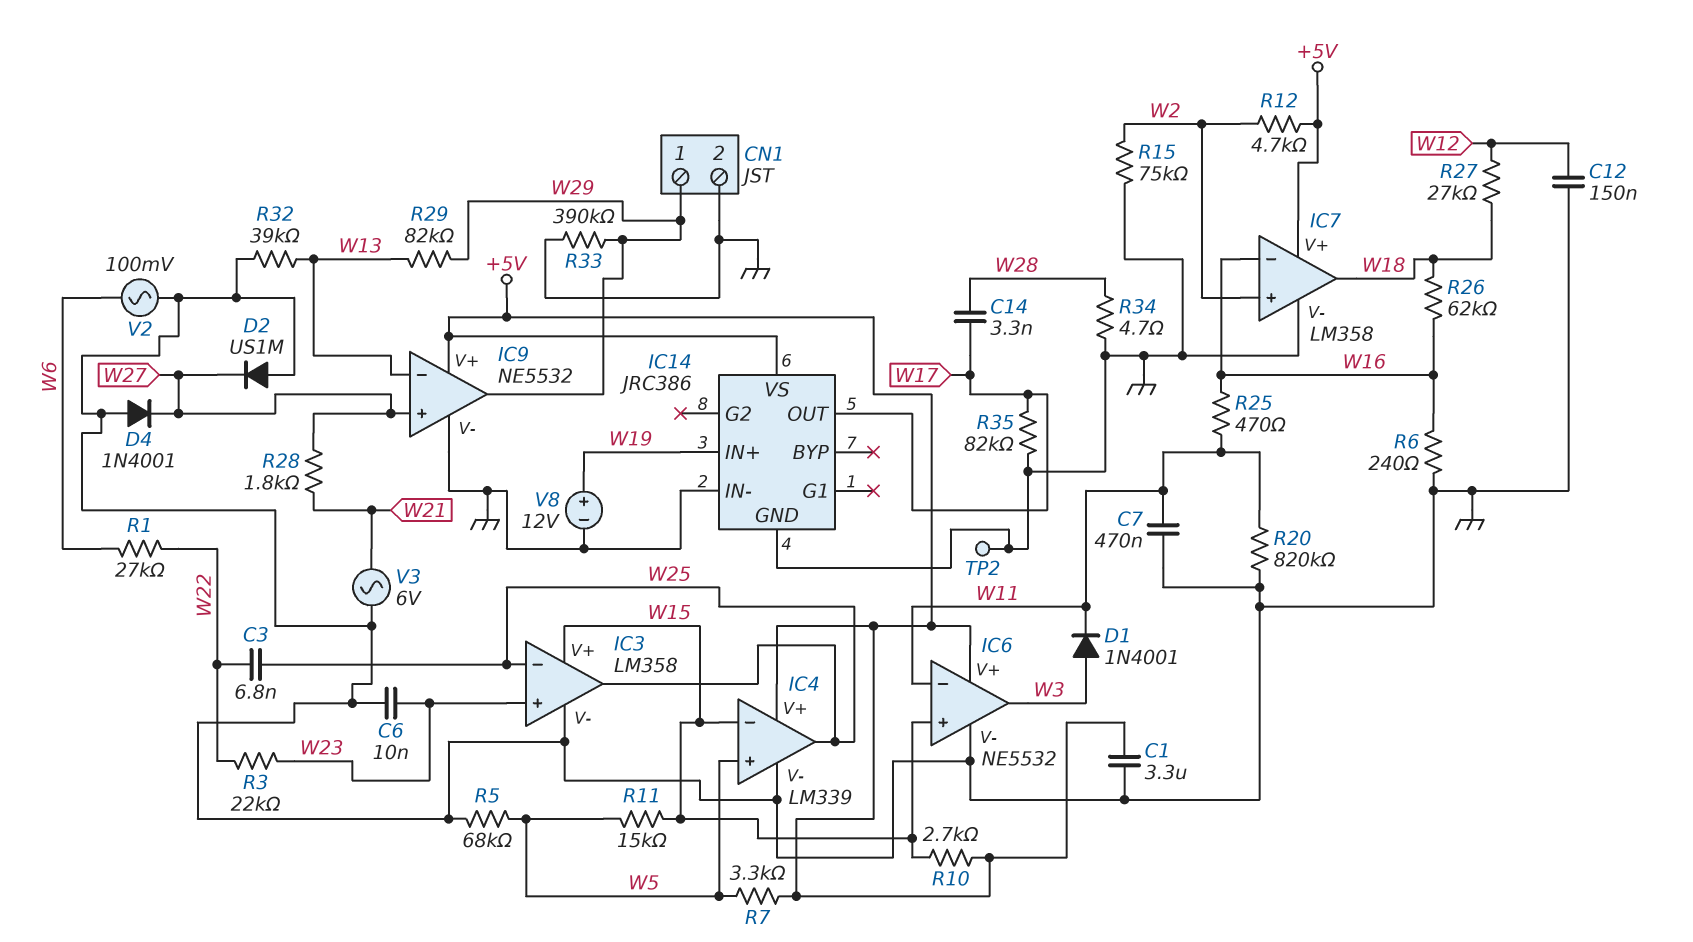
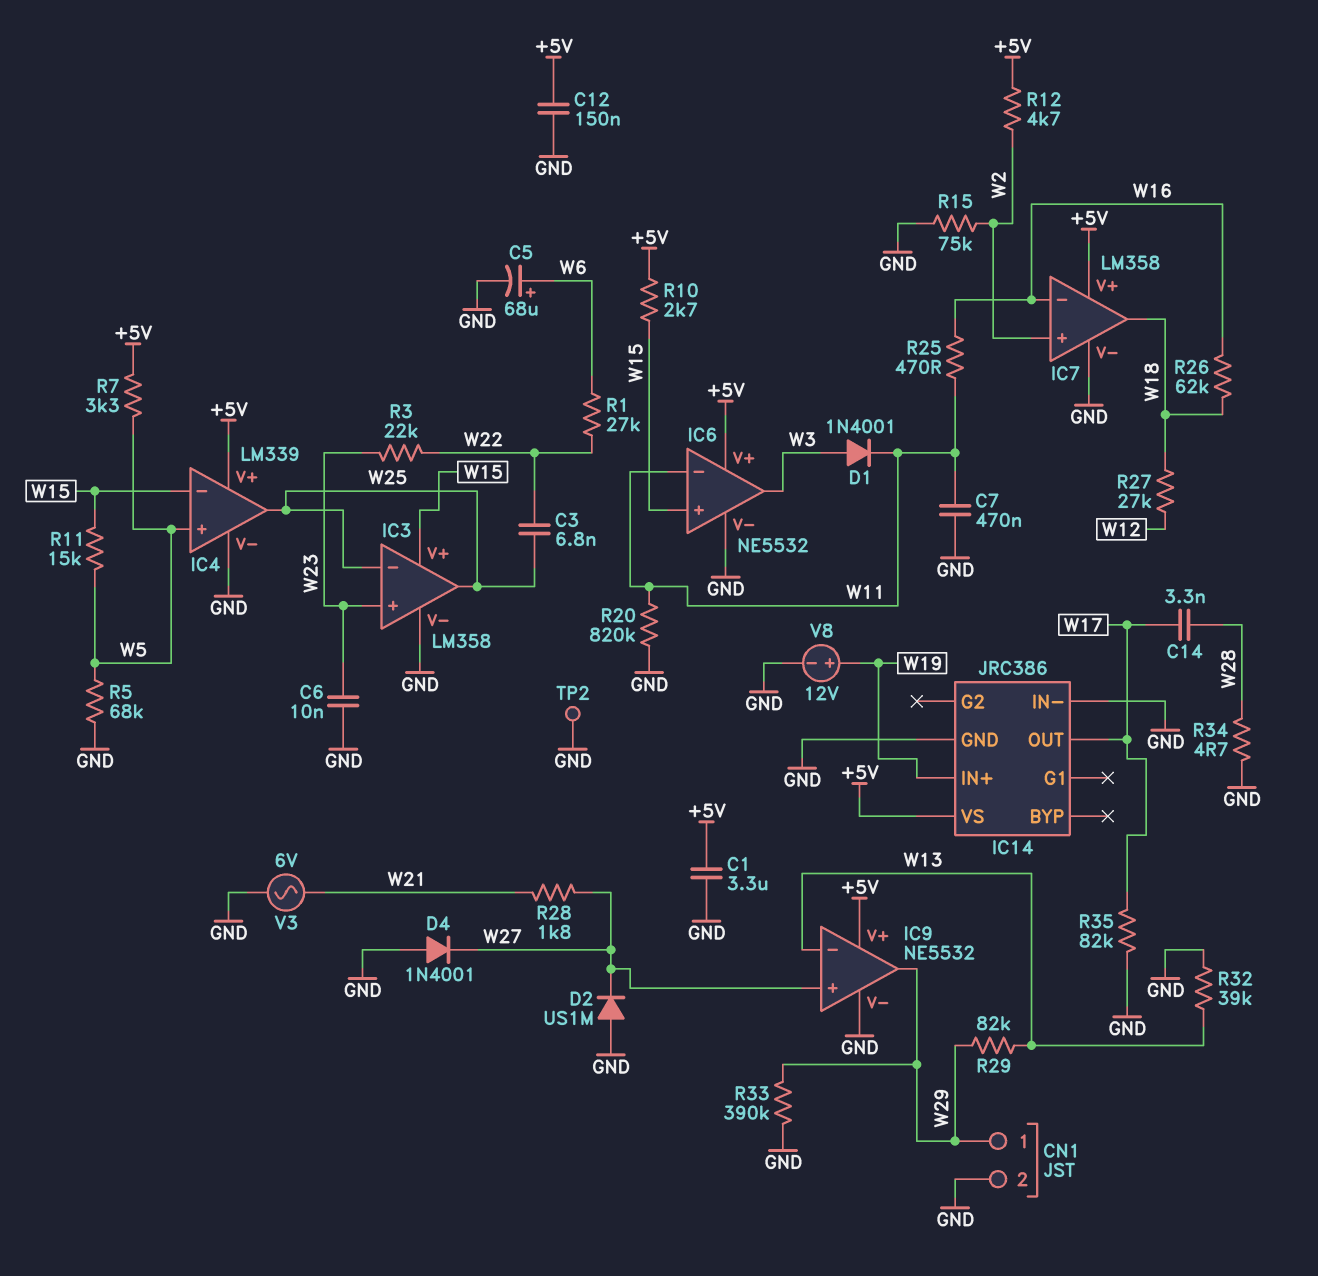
C5: none -> 68uF (plus W6, minus GND)
C12: 150nF (GND, W12) -> 150nF (+5V, GND)
R6: 240 (GND, W16) -> none
V2: AC 100mV (GND, W6) -> none

